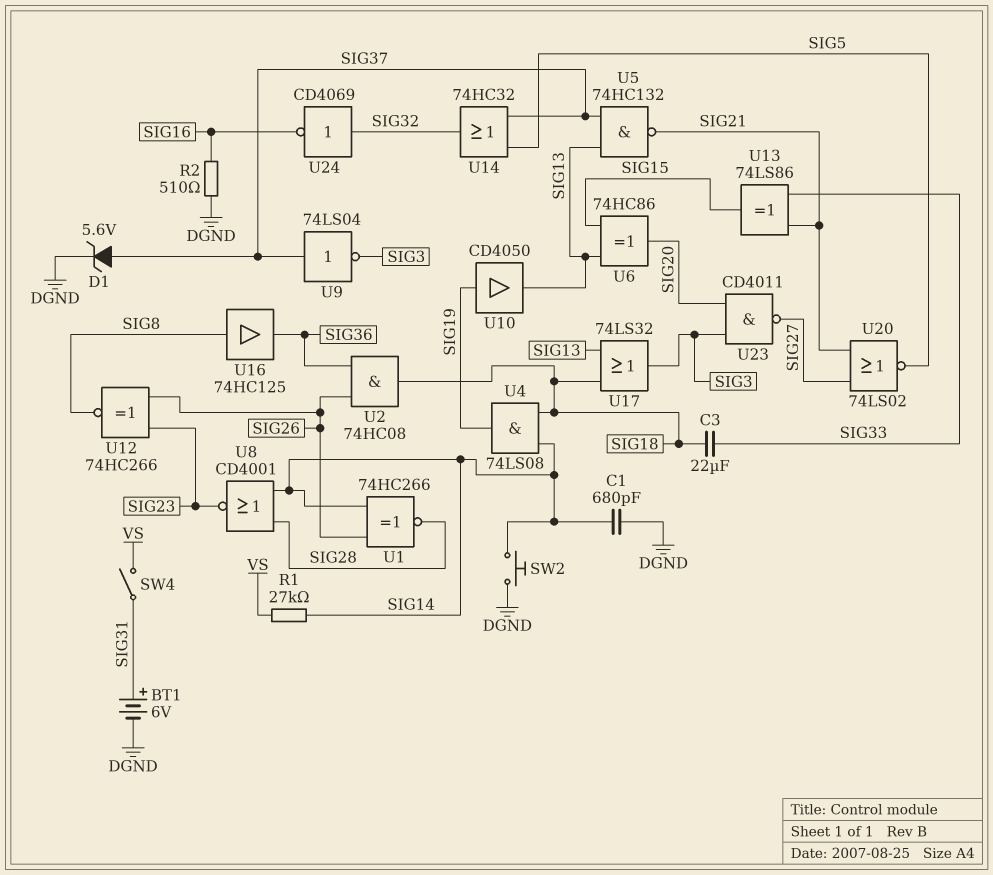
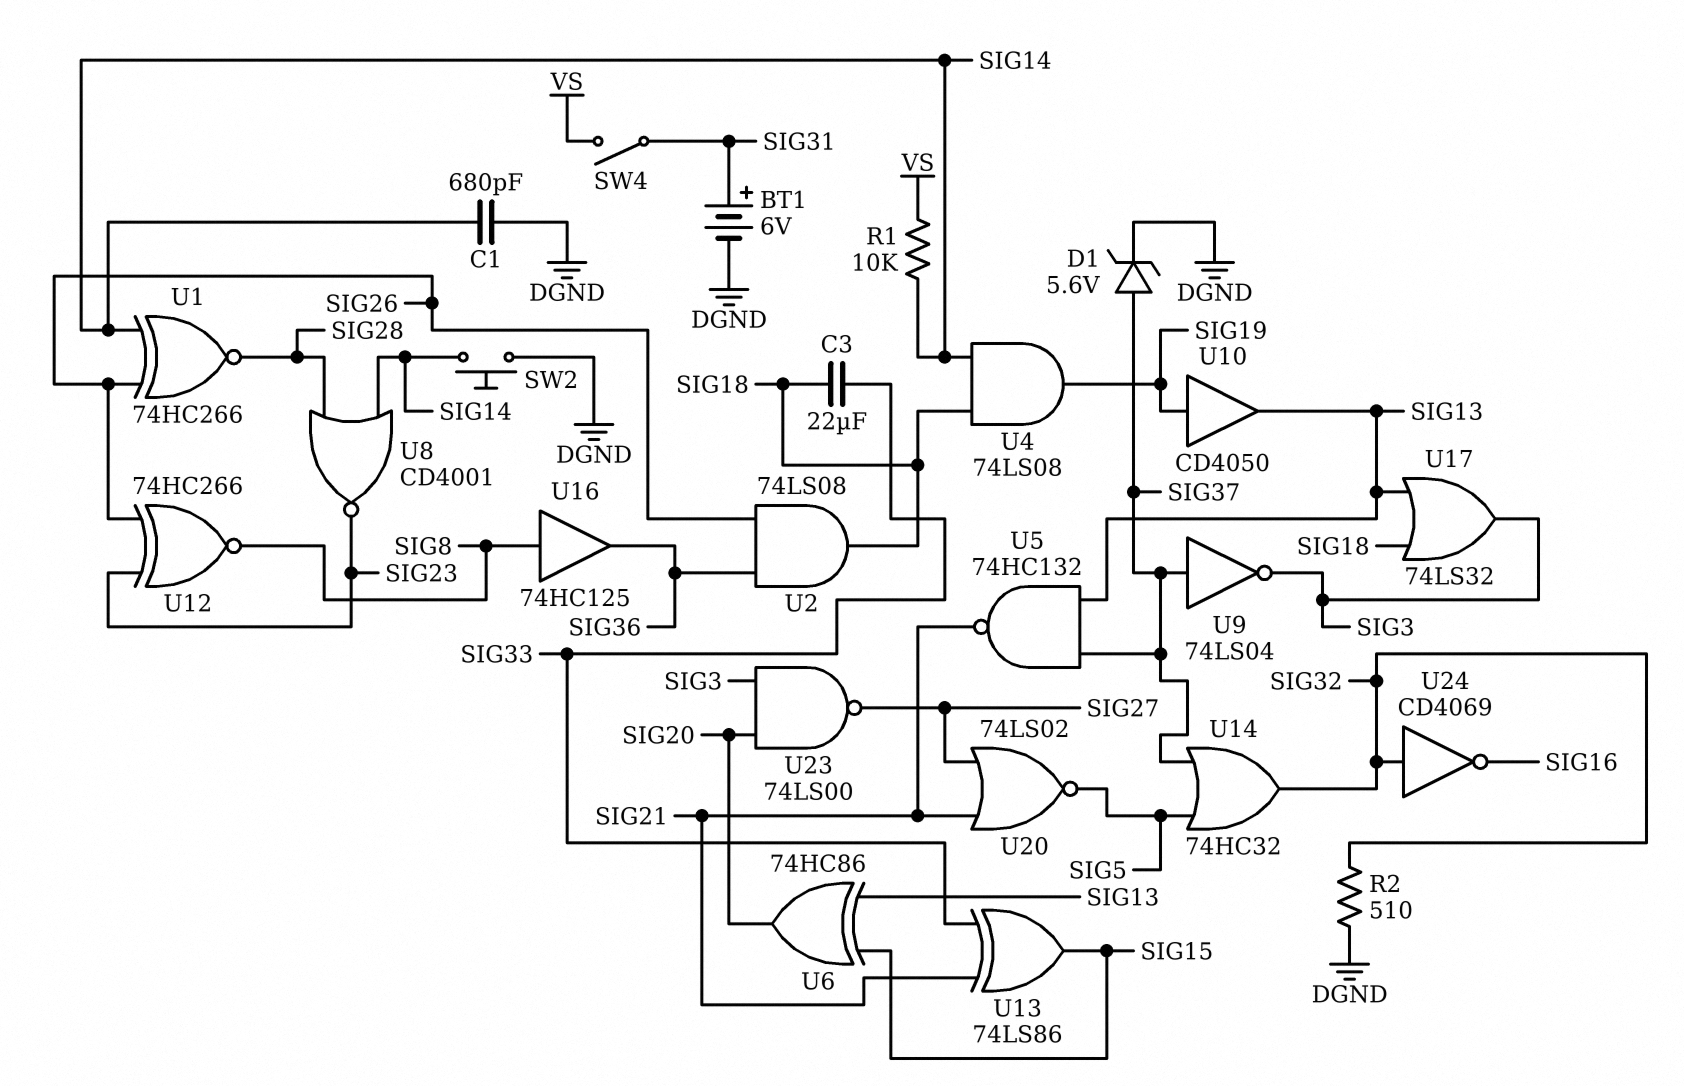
R1: 27k (SIG14, VS) -> 10k (SIG14, VS)
R2: 510 (DGND, SIG16) -> 510 (DGND, SIG32)
U2: AND 74HC08 (in SIG26, in SIG36, out SIG18) -> AND 74LS08 (in SIG26, in SIG36, out SIG18)
U23: NAND CD4011 (in SIG3, in SIG20, out SIG27) -> NAND 74LS00 (in SIG3, in SIG20, out SIG27)

